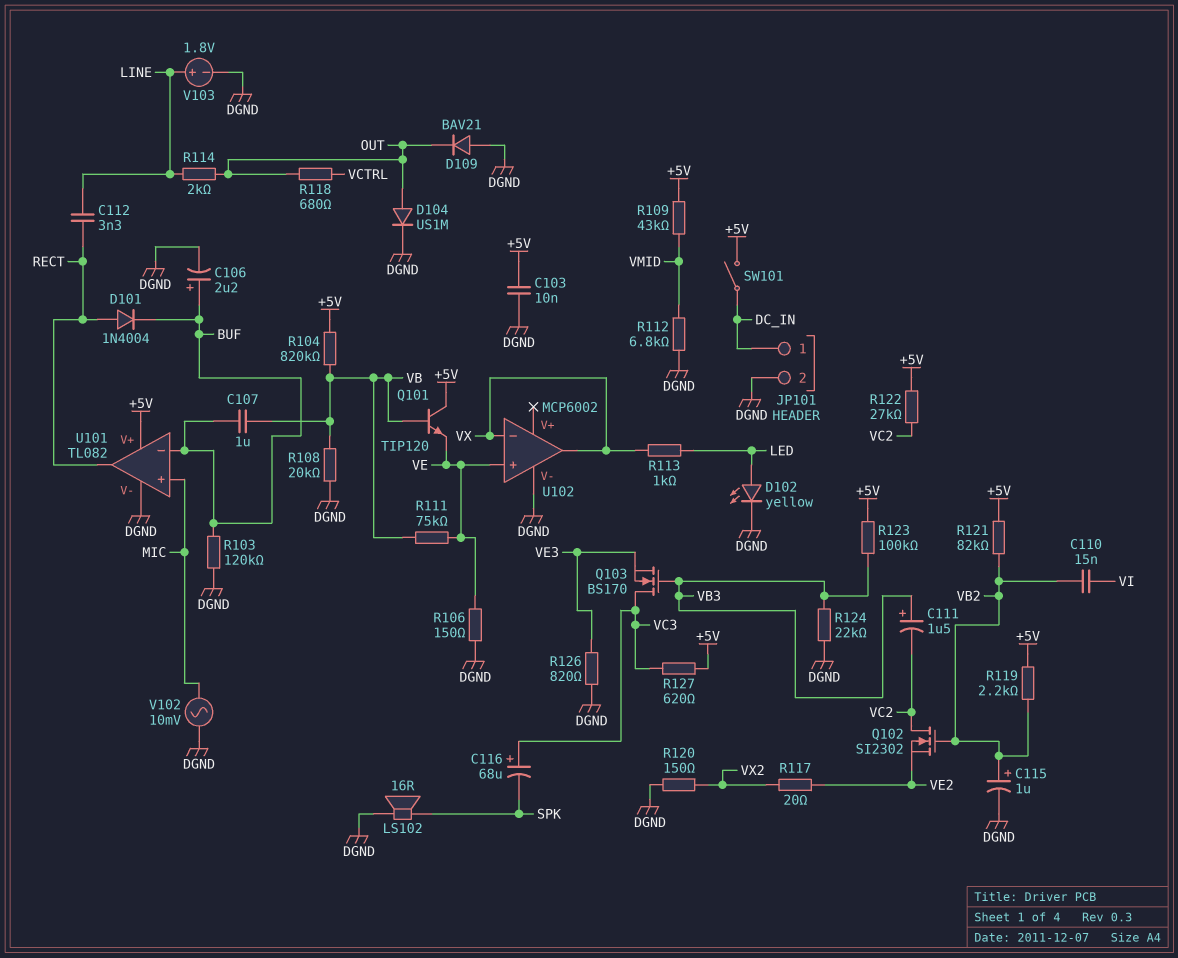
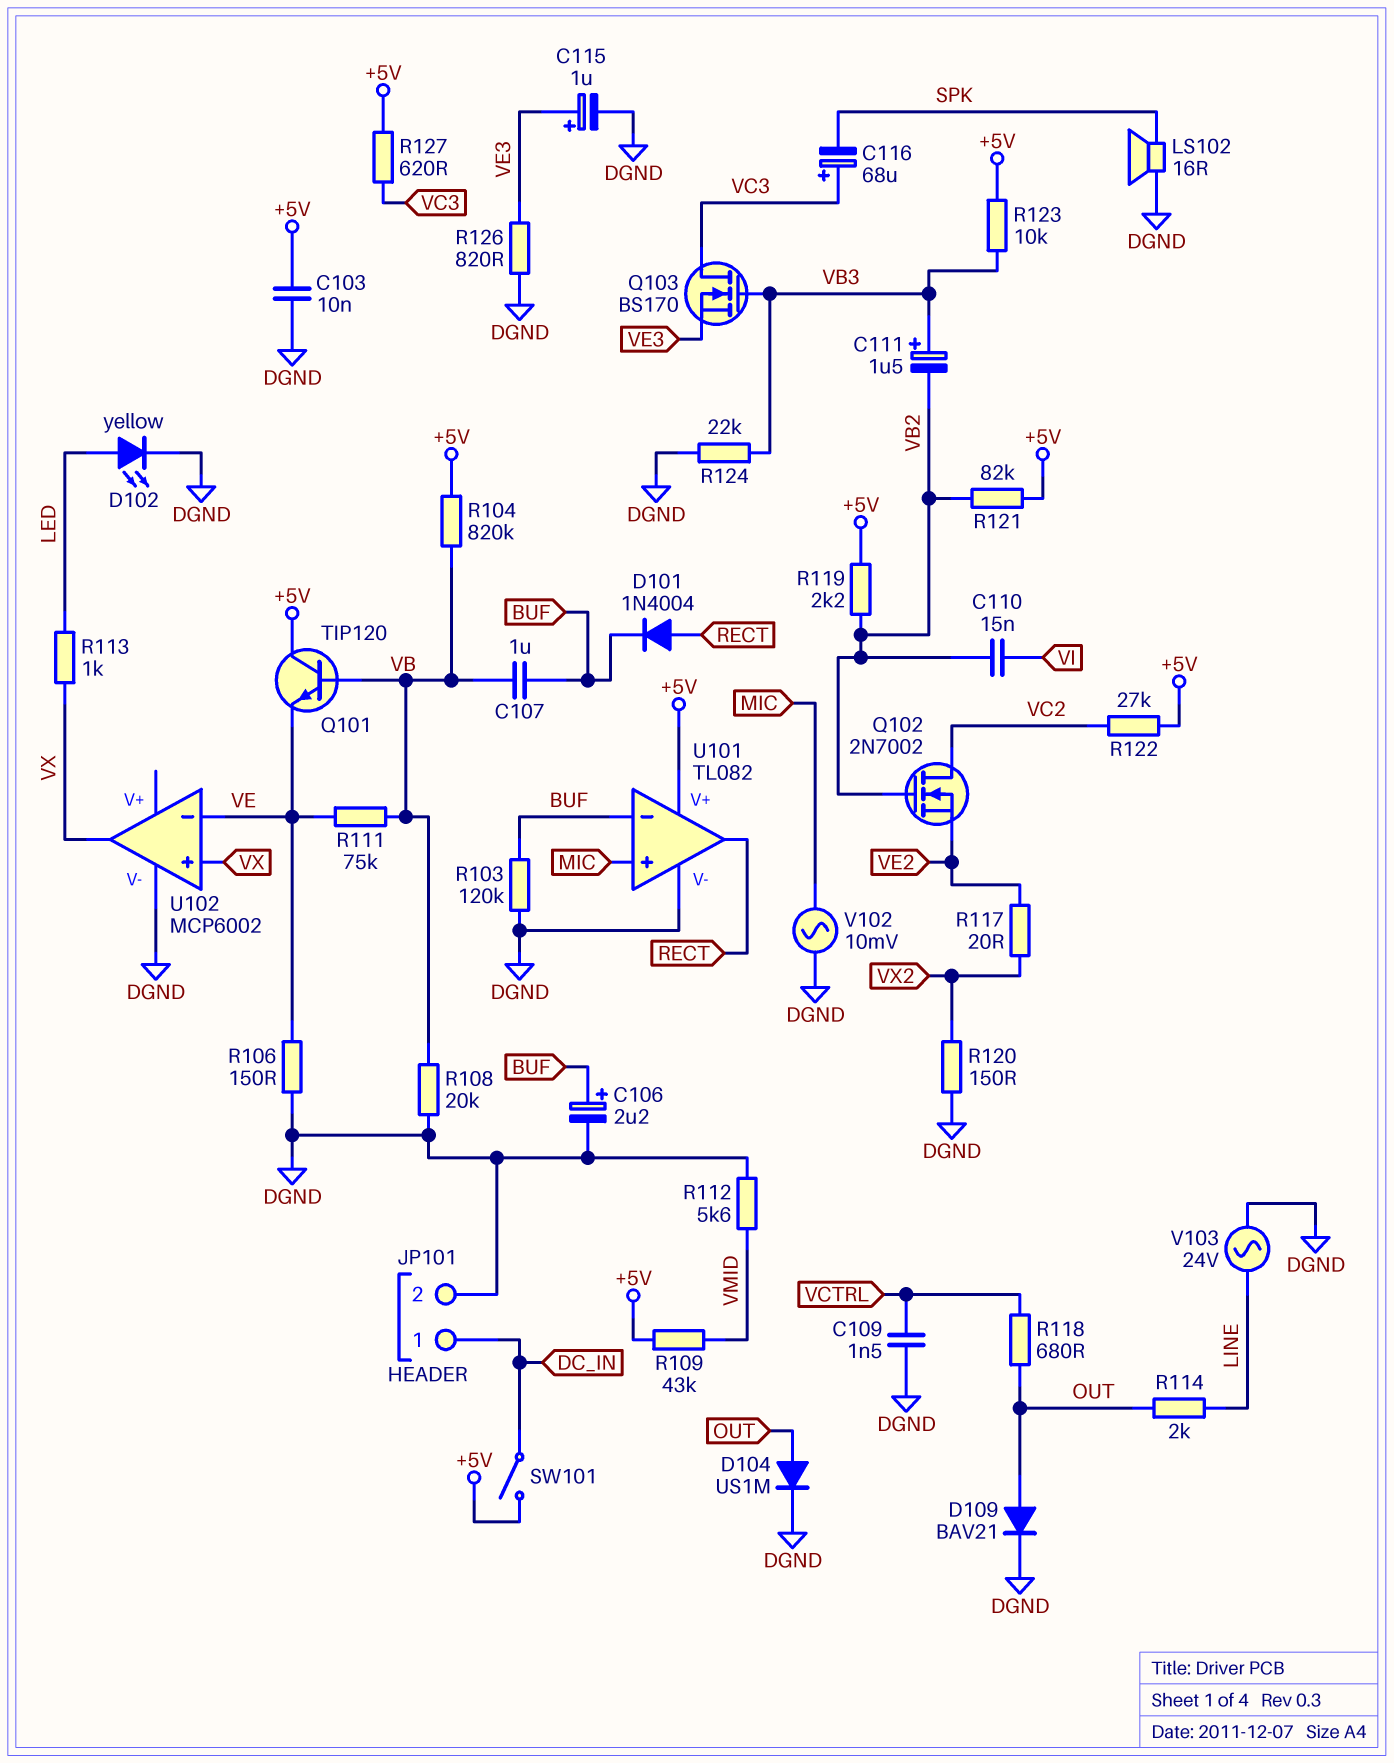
C109: none -> 1.5nF (DGND, VCTRL)
C111: 1.5uF (plus VB3, minus VC2) -> 1.5uF (plus VB3, minus VB2)
C112: 3.3nF (LINE, RECT) -> none
C115: 1uF (plus VB2, minus DGND) -> 1uF (plus VE3, minus DGND)
D109: diode BAV21 (A DGND, K OUT) -> diode BAV21 (A OUT, K DGND)
Q102: NMOS SI2302 (G VB2, D VC2, S VE2) -> NMOS 2N7002 (G VB2, D VC2, S VE2)
R112: 6.8k (DGND, VMID) -> 5.6k (DGND, VMID)
R123: 100k (+5V, VB3) -> 10k (+5V, VB3)
U102 pin in+: VE -> VX
U102 pin in-: VX -> VE
V103: 1.8V (plus LINE, minus DGND) -> AC 24V (DGND, LINE)

